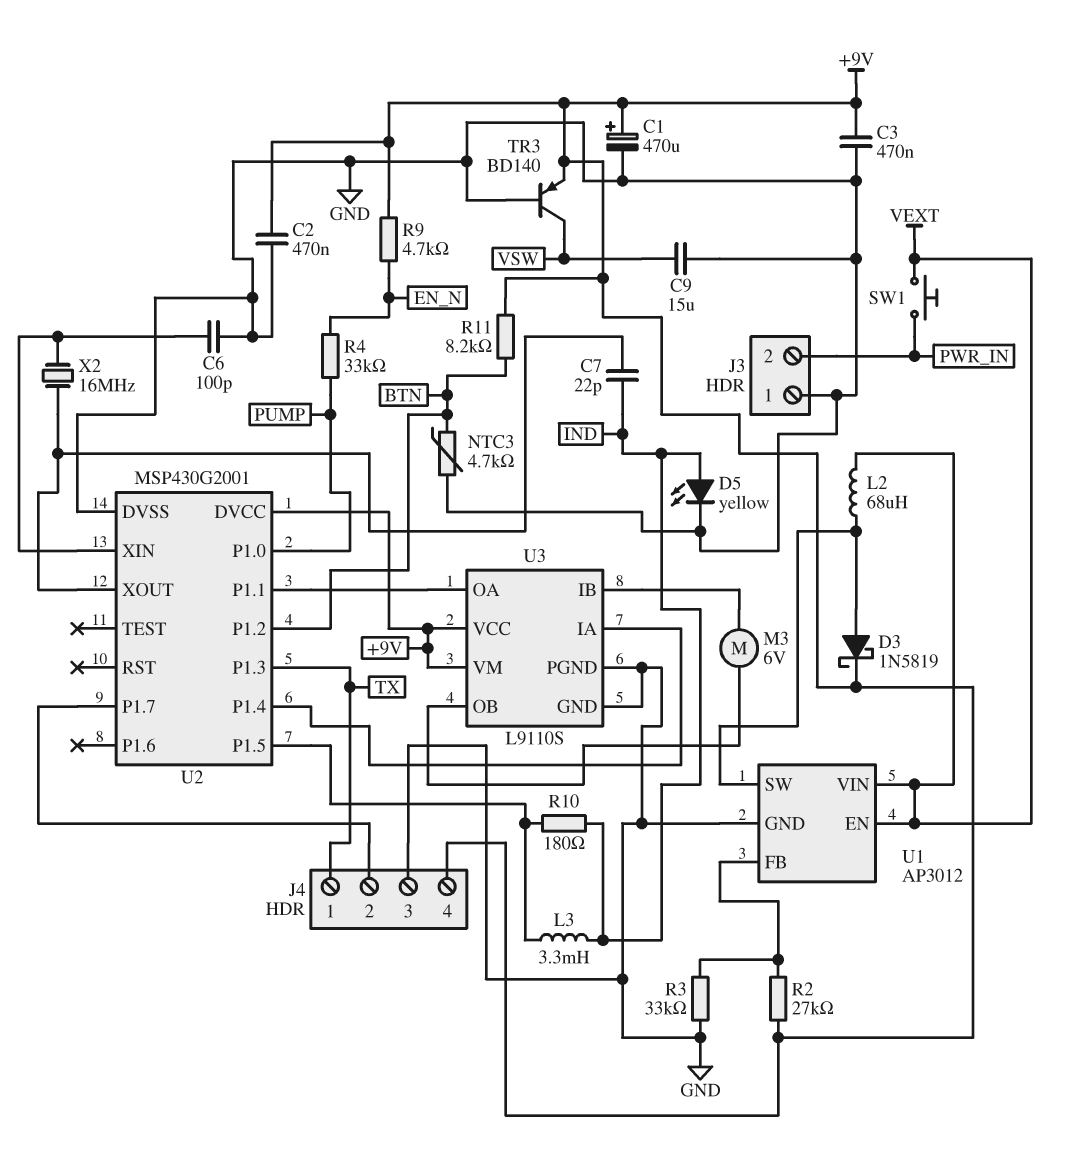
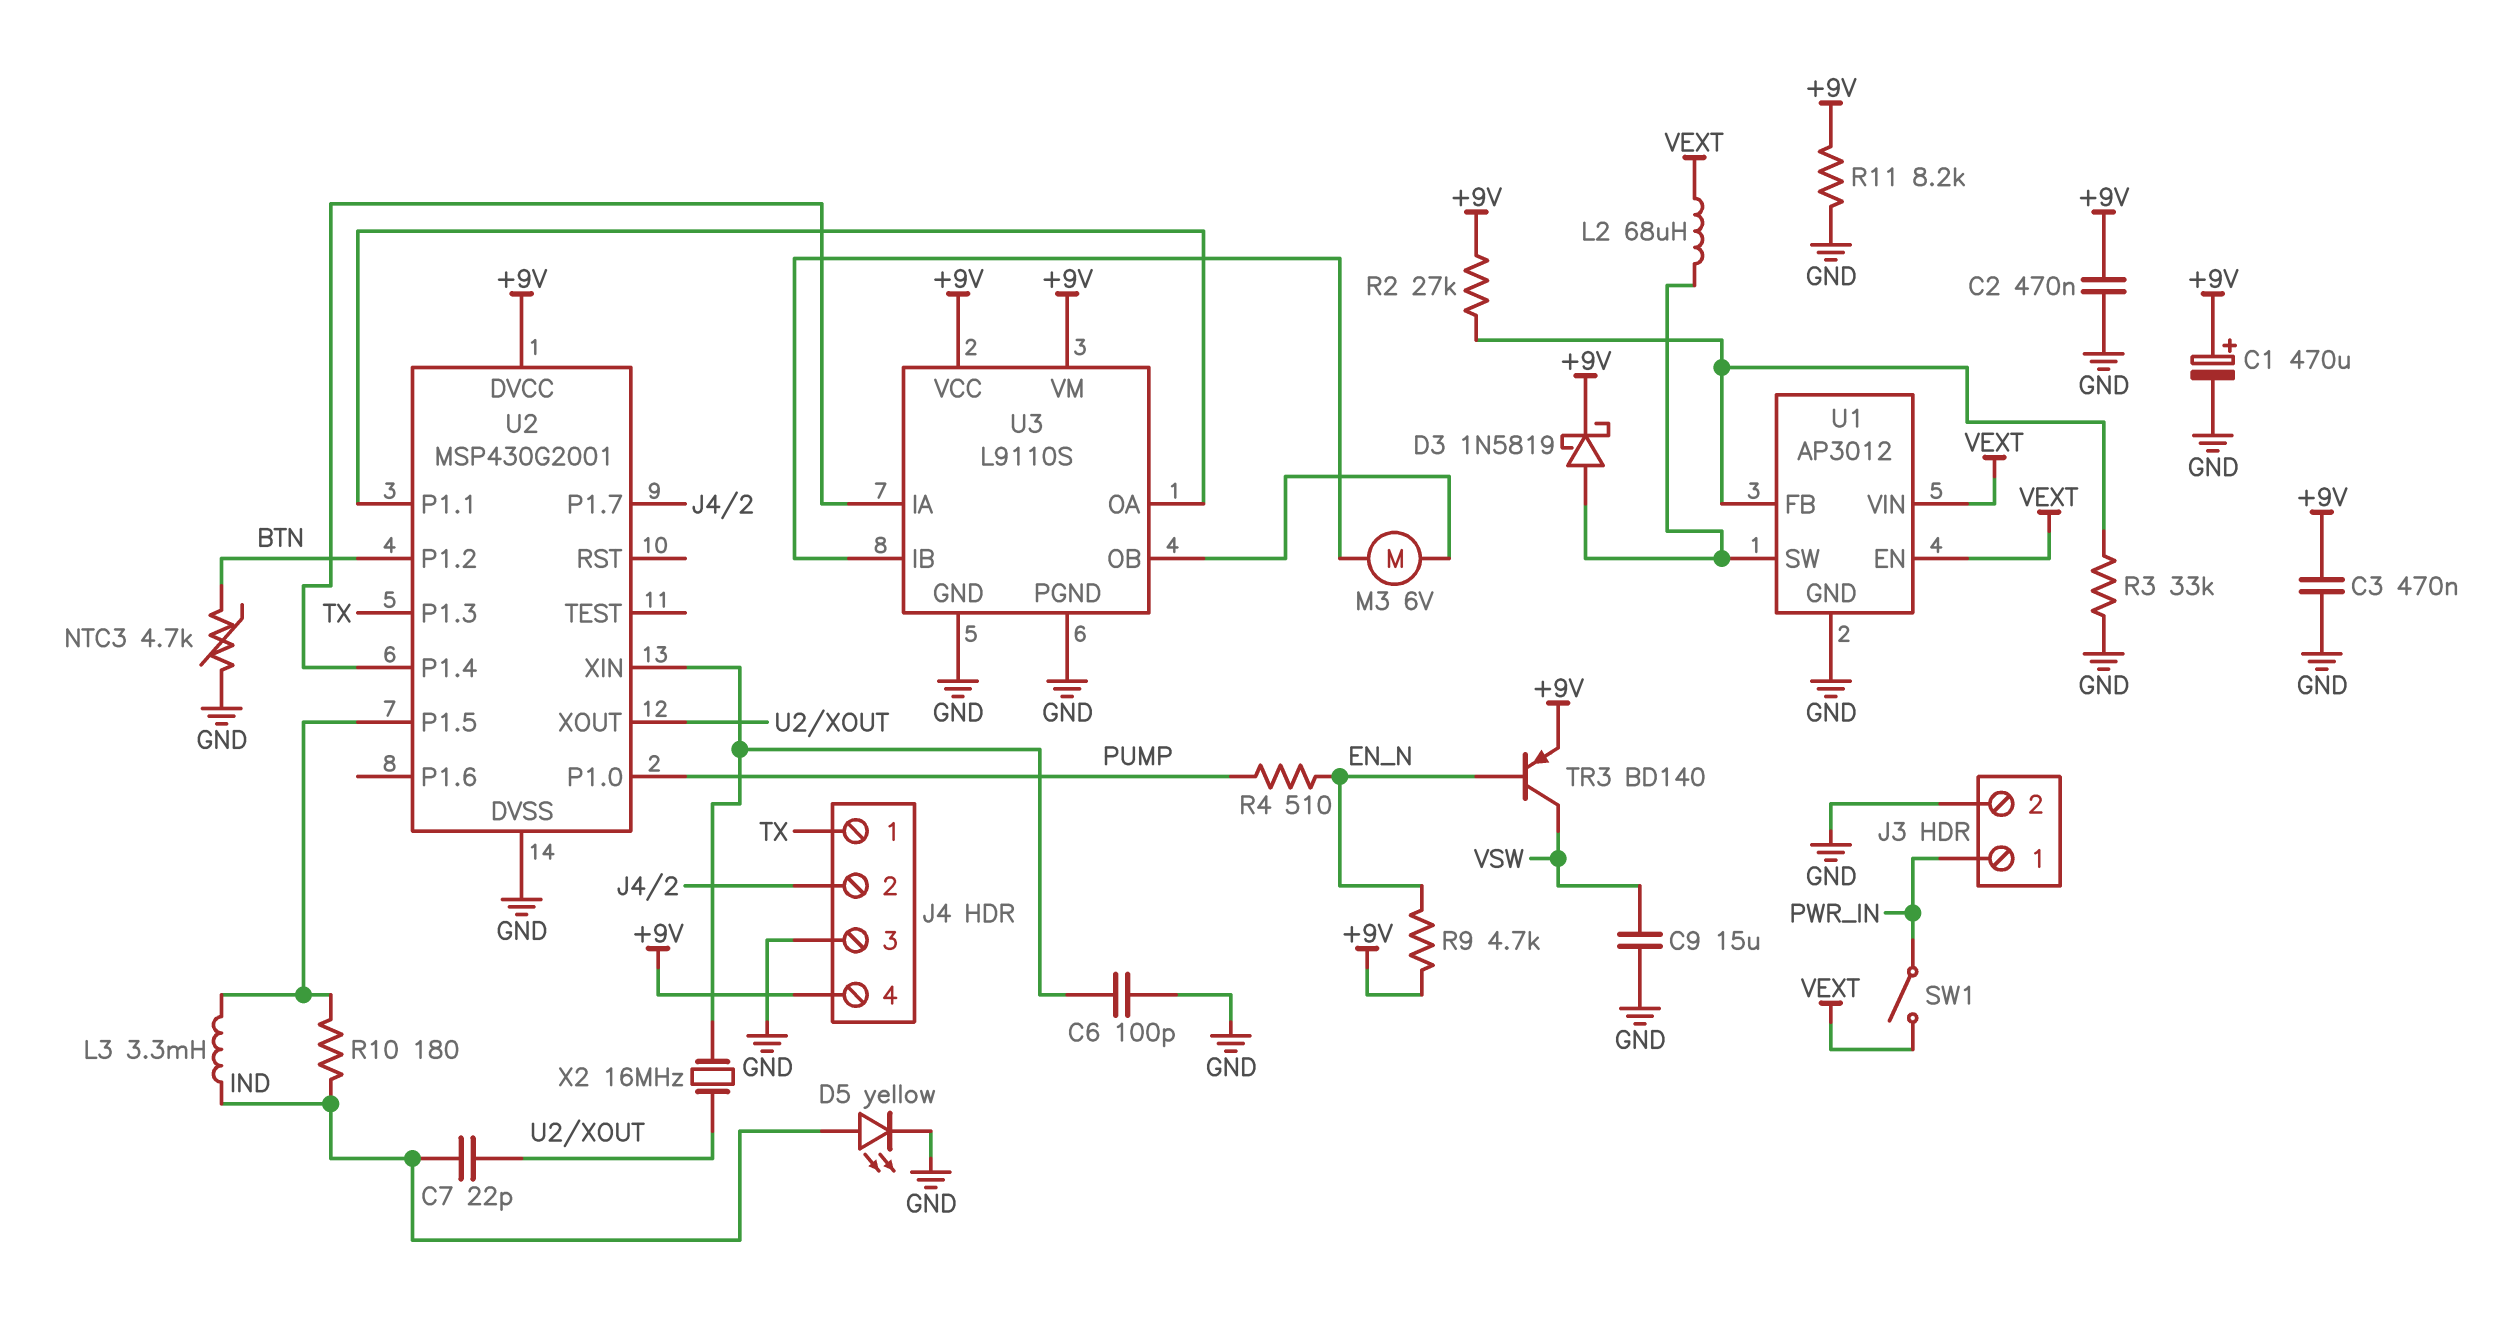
J3 pin 1: GND -> PWR_IN
J3 pin 2: PWR_IN -> GND
R4: 33k (EN_N, PUMP) -> 510 (EN_N, PUMP)
R11: 8.2k (+9V, BTN) -> 8.2k (+9V, GND)
SW1: button (PWR_IN, VEXT) -> switch (PWR_IN, VEXT)
TR3: PNP BD140 (B GND, C VSW, E +9V) -> PNP BD140 (B EN_N, C VSW, E +9V)

